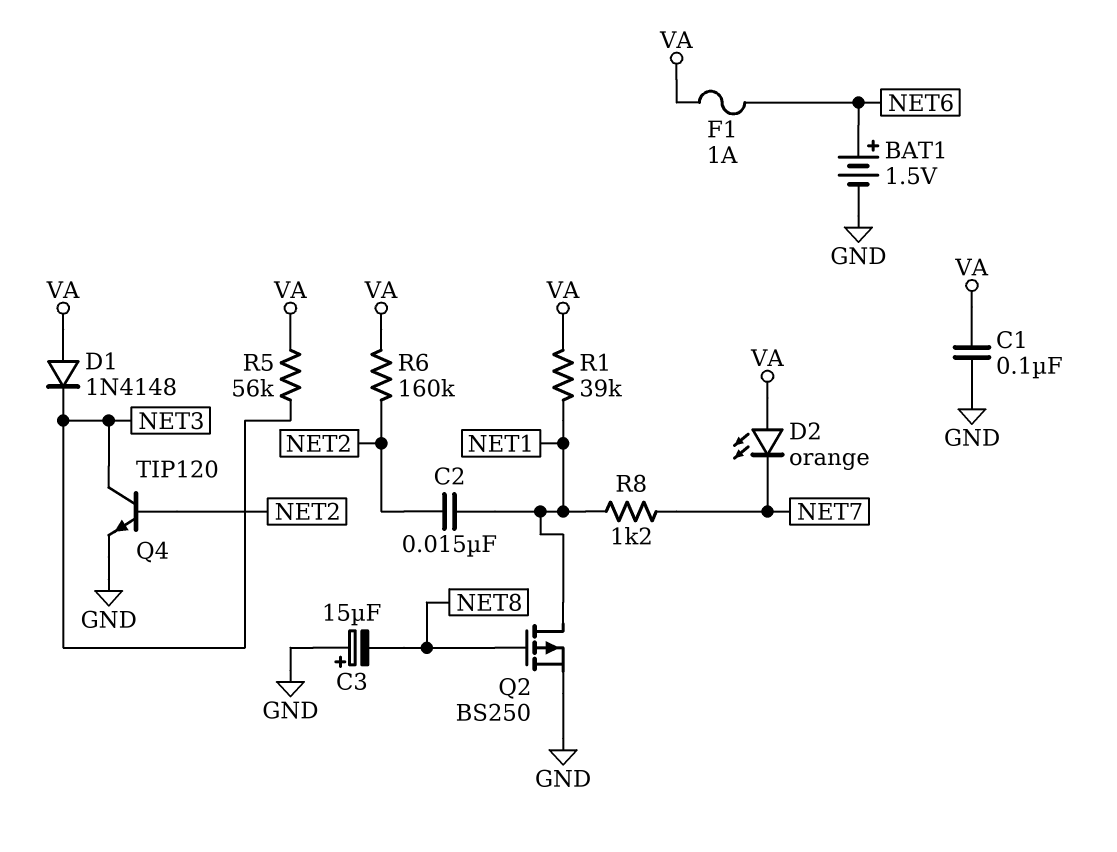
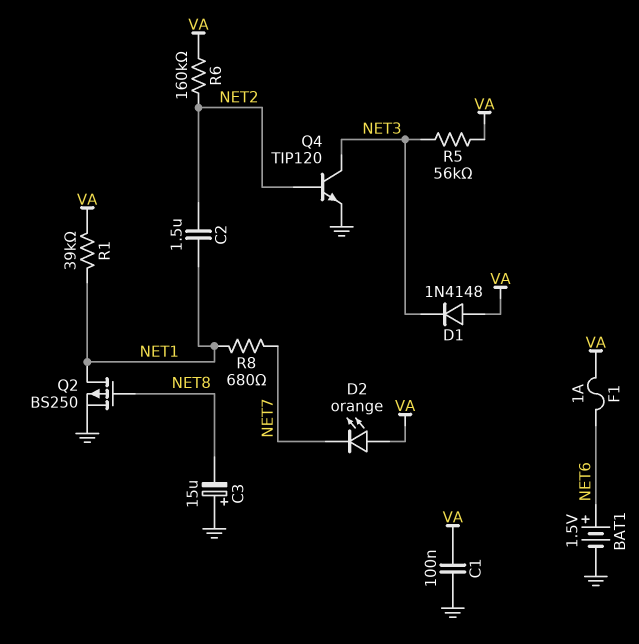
C2: 15nF (NET1, NET2) -> 1.5uF (NET1, NET2)
R8: 1.2k (NET1, NET7) -> 680 (NET1, NET7)

